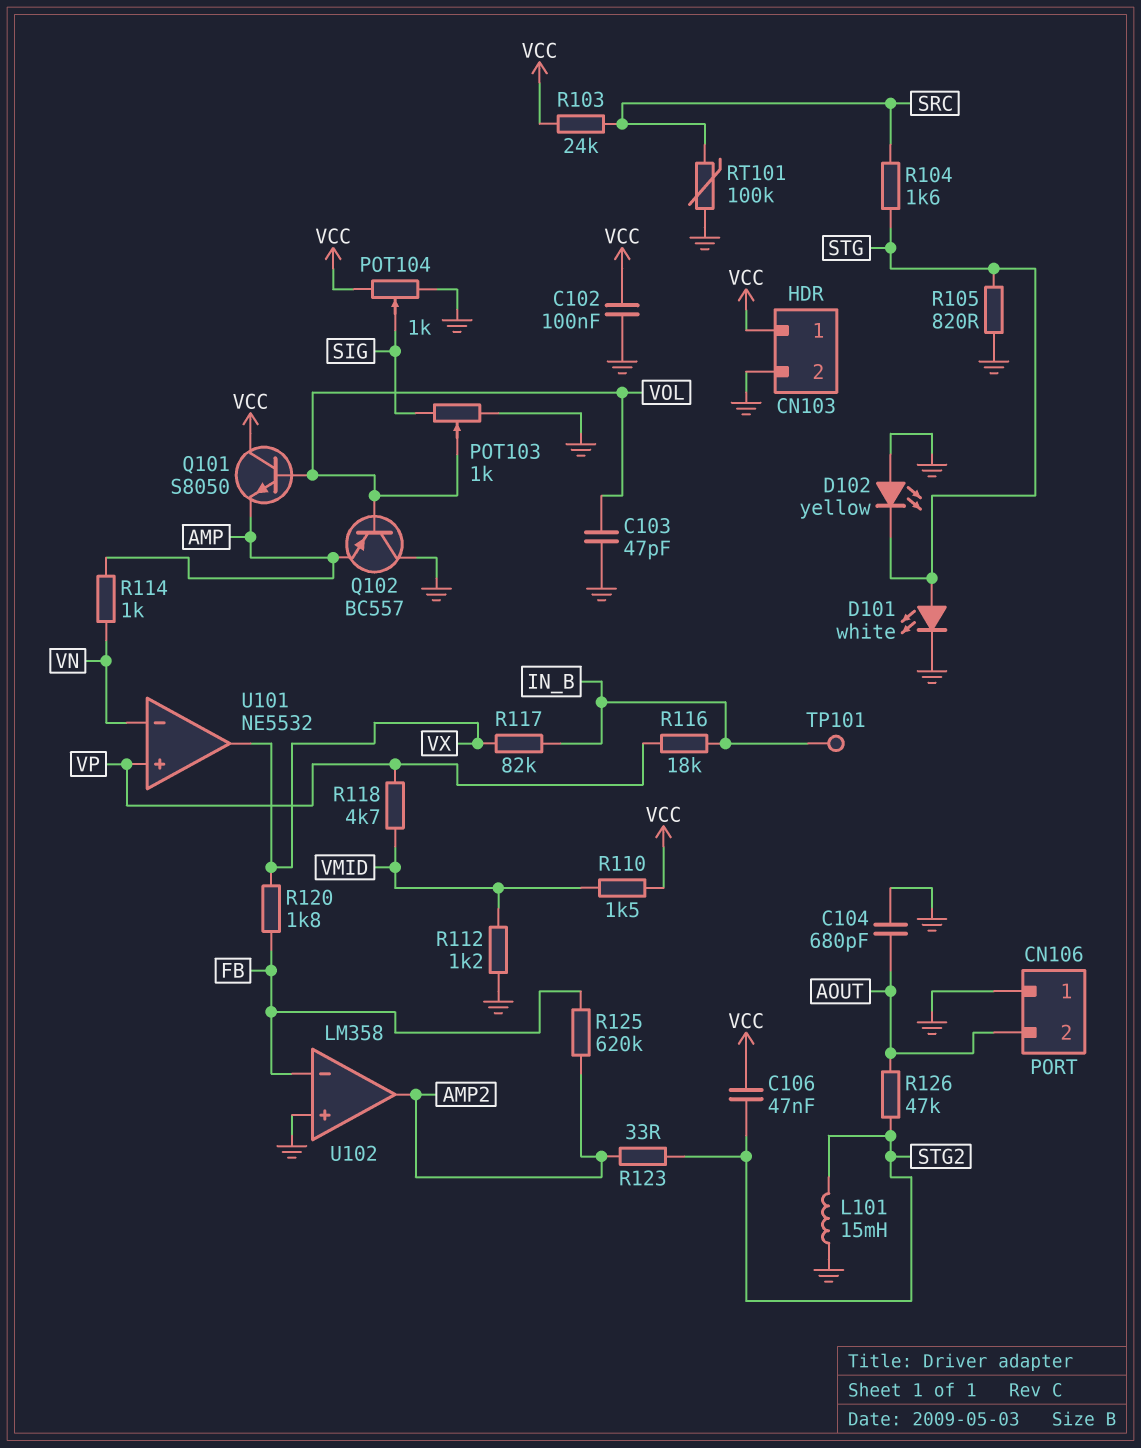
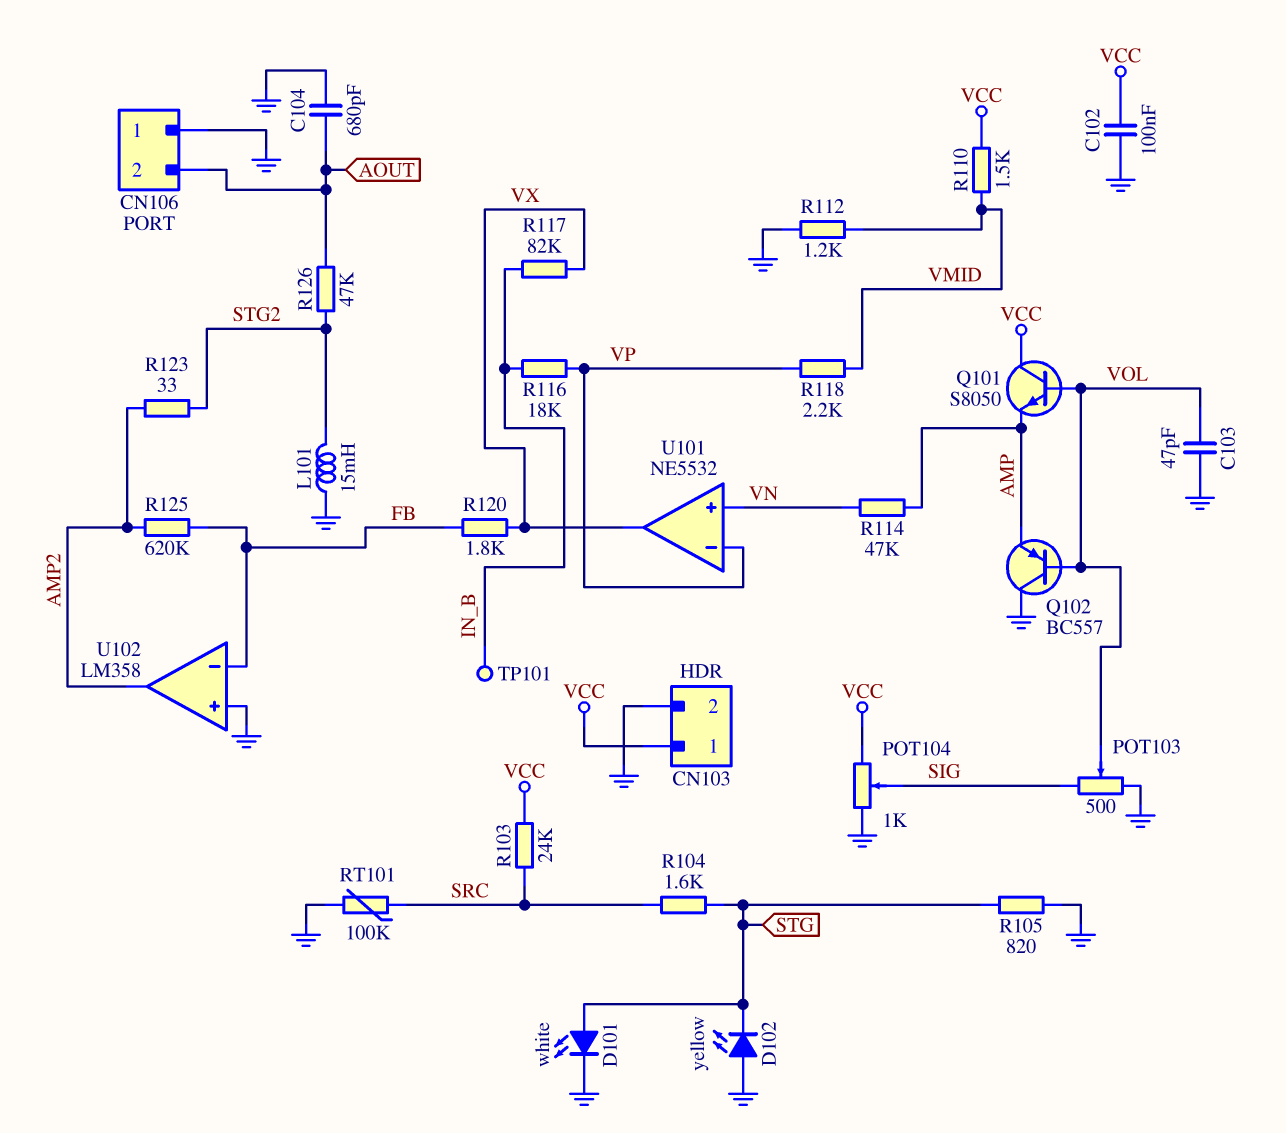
C106: 47nF (STG2, VCC) -> none
POT103: 1k (GND, SIG, wiper VOL) -> 500 (GND, SIG, wiper VOL)
R114: 1k (AMP, VN) -> 47k (AMP, VN)
R118: 4.7k (VMID, VP) -> 2.2k (VMID, VP)
U101 pin in+: VP -> VN
U101 pin in-: VN -> VP

